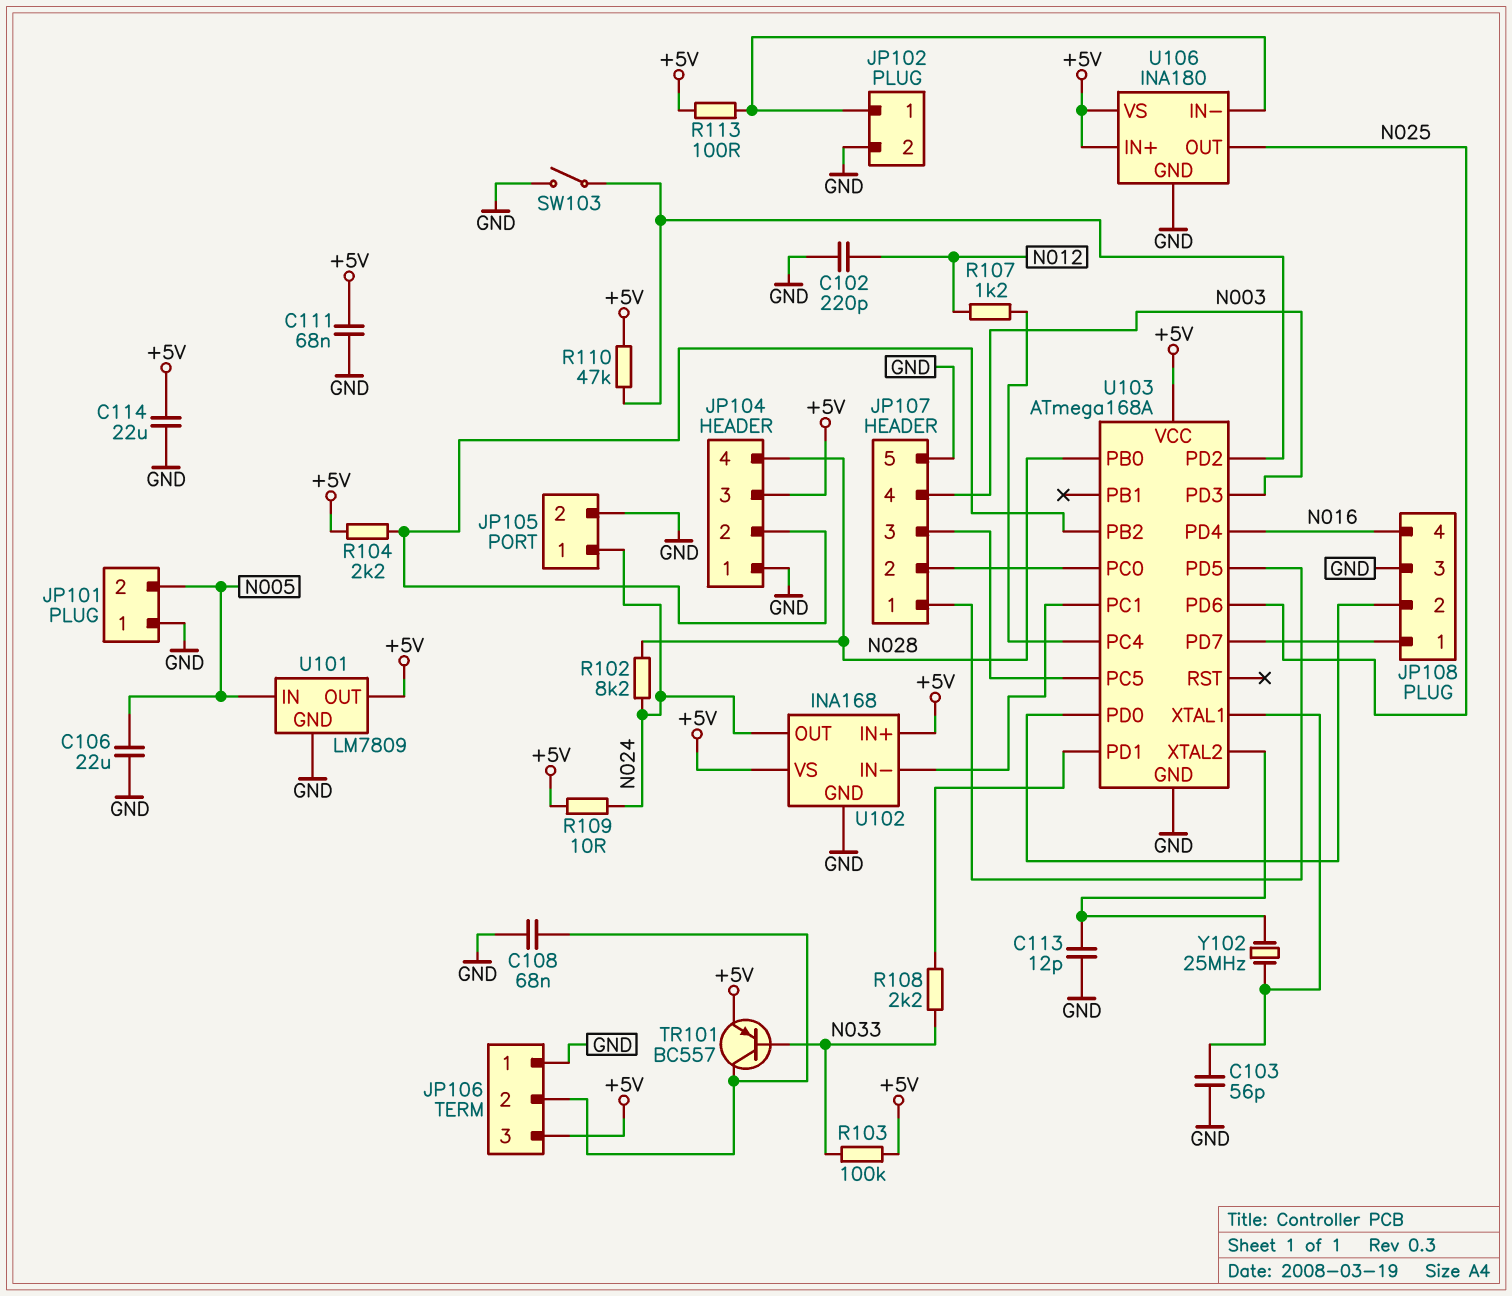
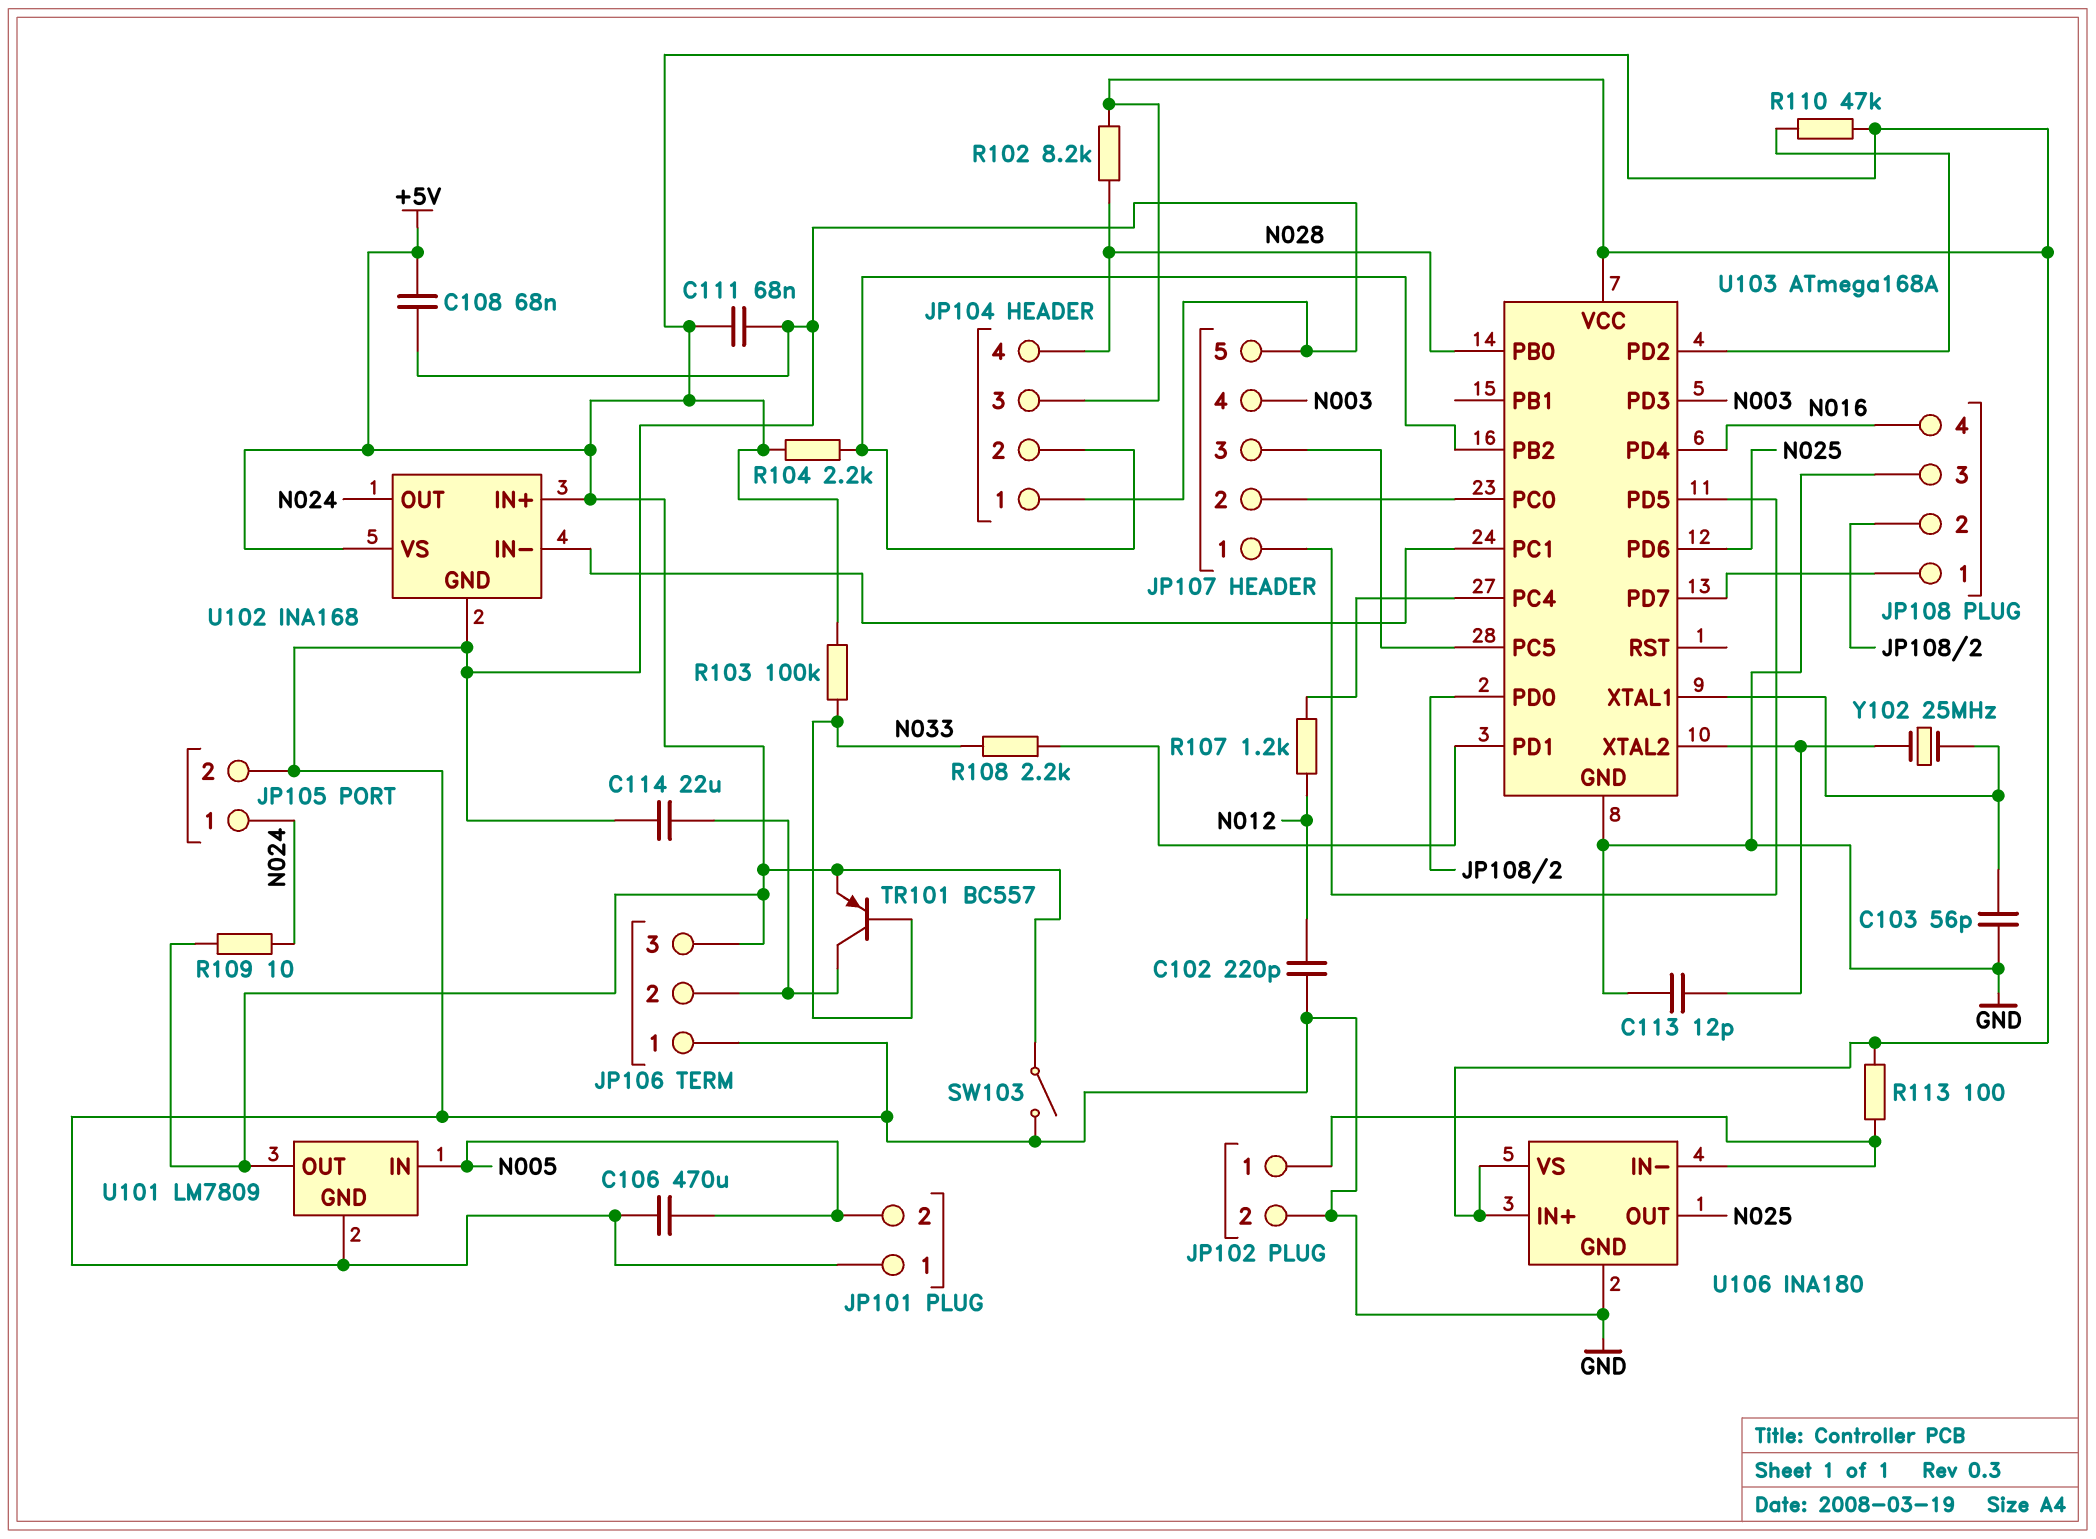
C106: 22uF (GND, N005) -> 470uF (GND, N005)
C108: 68nF (GND, JP106/2) -> 68nF (+5V, GND)
C114: 22uF (+5V, GND) -> 22uF (GND, JP106/2)
R102: 8.2k (N024, N028) -> 8.2k (+5V, N028)
SW103: switch (GND, U103/PD2) -> switch (+5V, GND)

